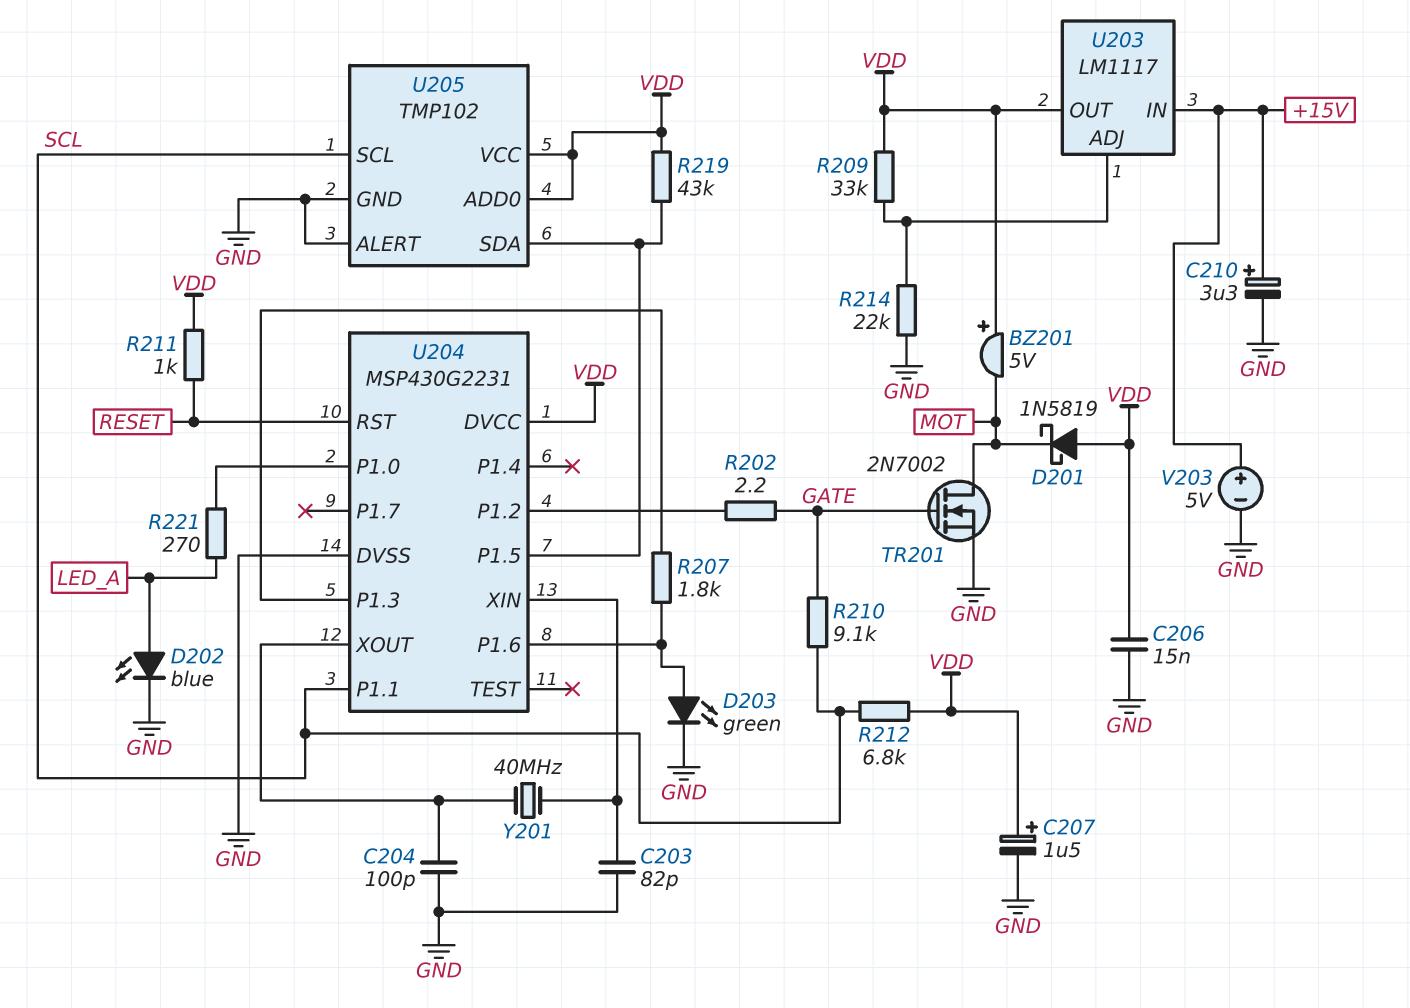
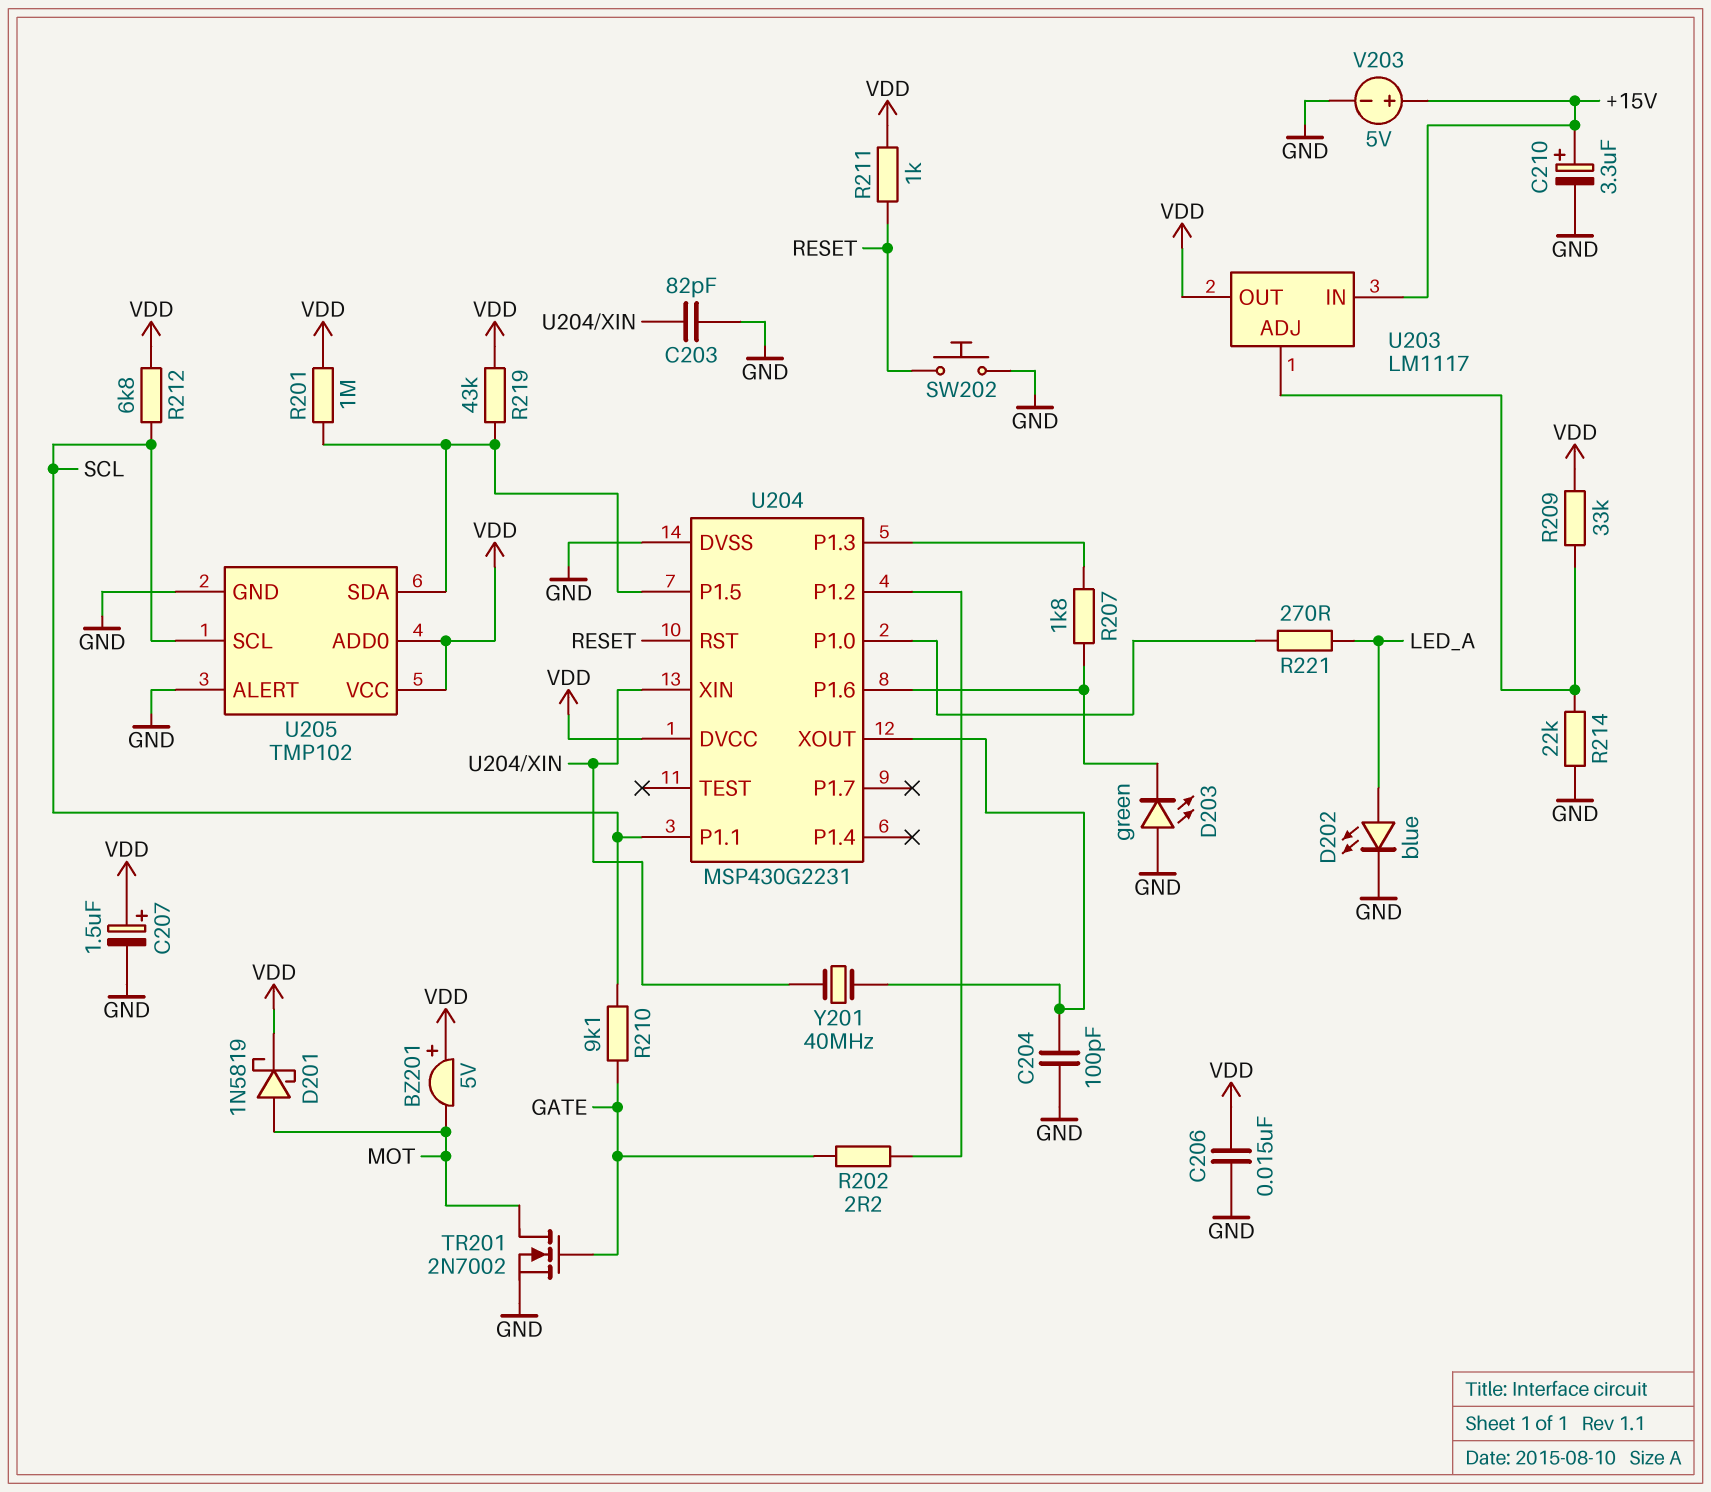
D201: schottky 1N5819 (A VDD, K MOT) -> schottky 1N5819 (A MOT, K VDD)
D203: LED green (A U204/P1.6, K GND) -> LED green (A GND, K U204/P1.6)
R201: none -> 1M (U204/P1.5, VDD)
SW202: none -> button (GND, RESET)

